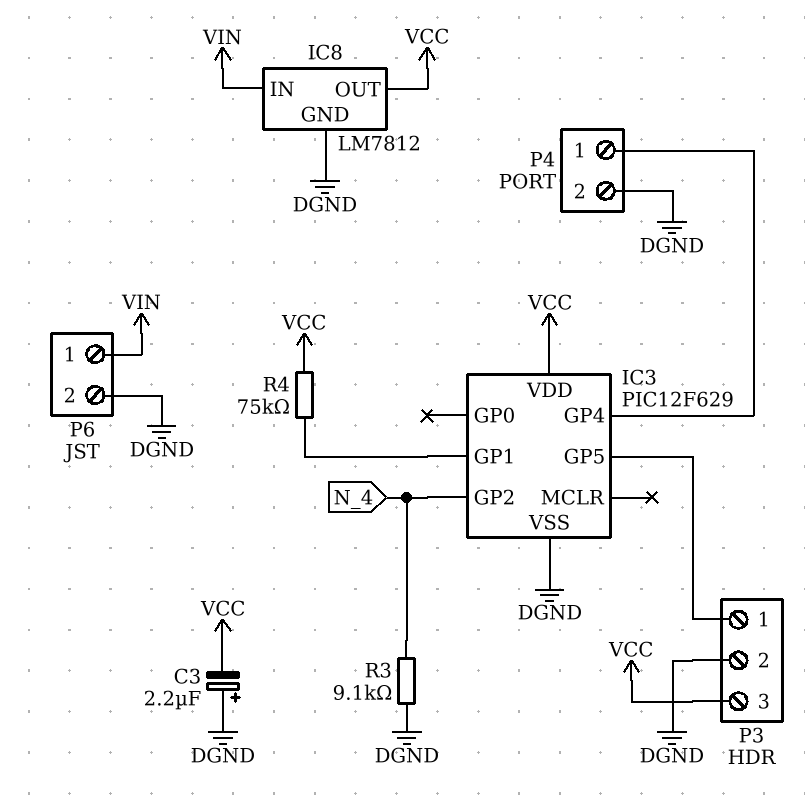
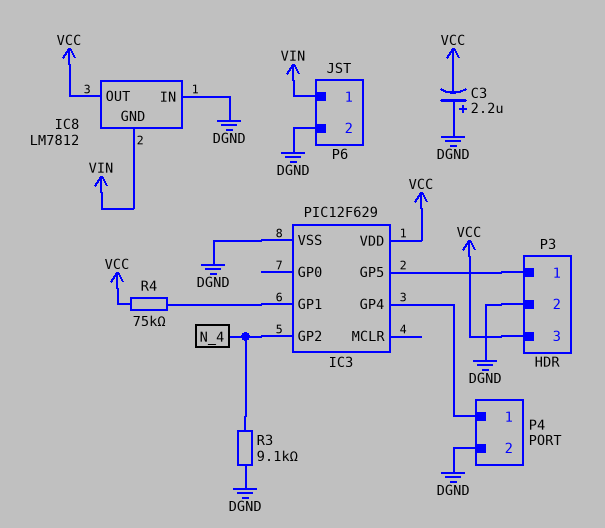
IC8 pin GND: DGND -> VIN
IC8 pin IN: VIN -> DGND

